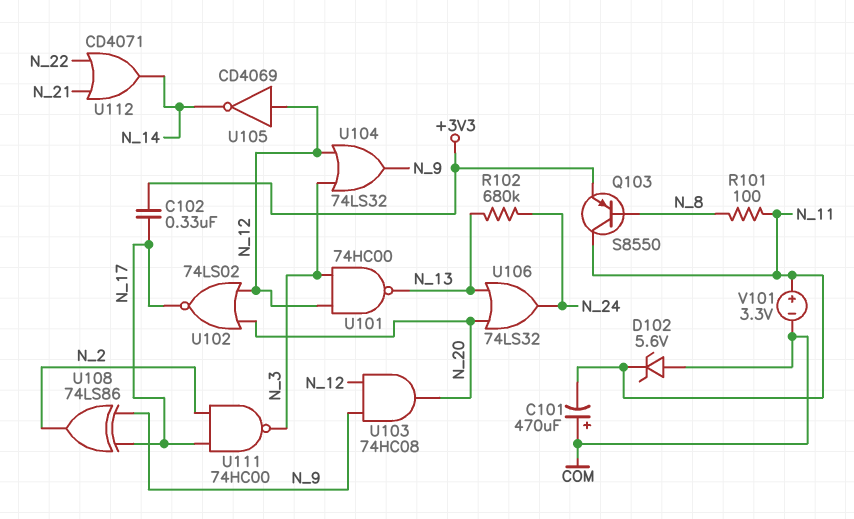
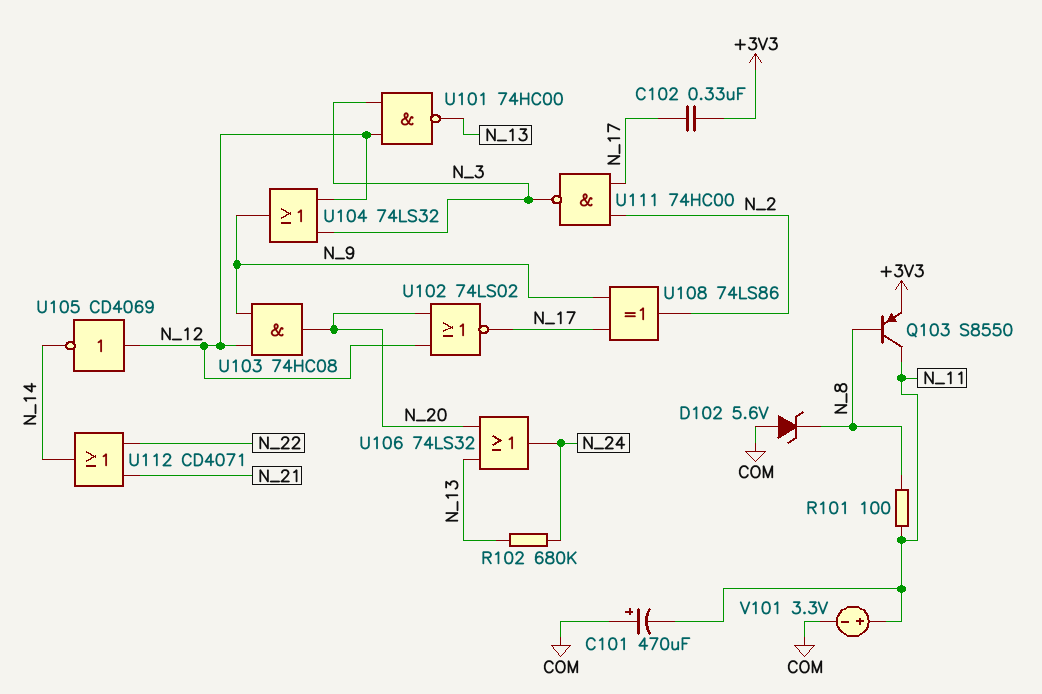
D102: zener 5.6V (A COM, K N_11) -> zener 5.6V (A COM, K N_8)

